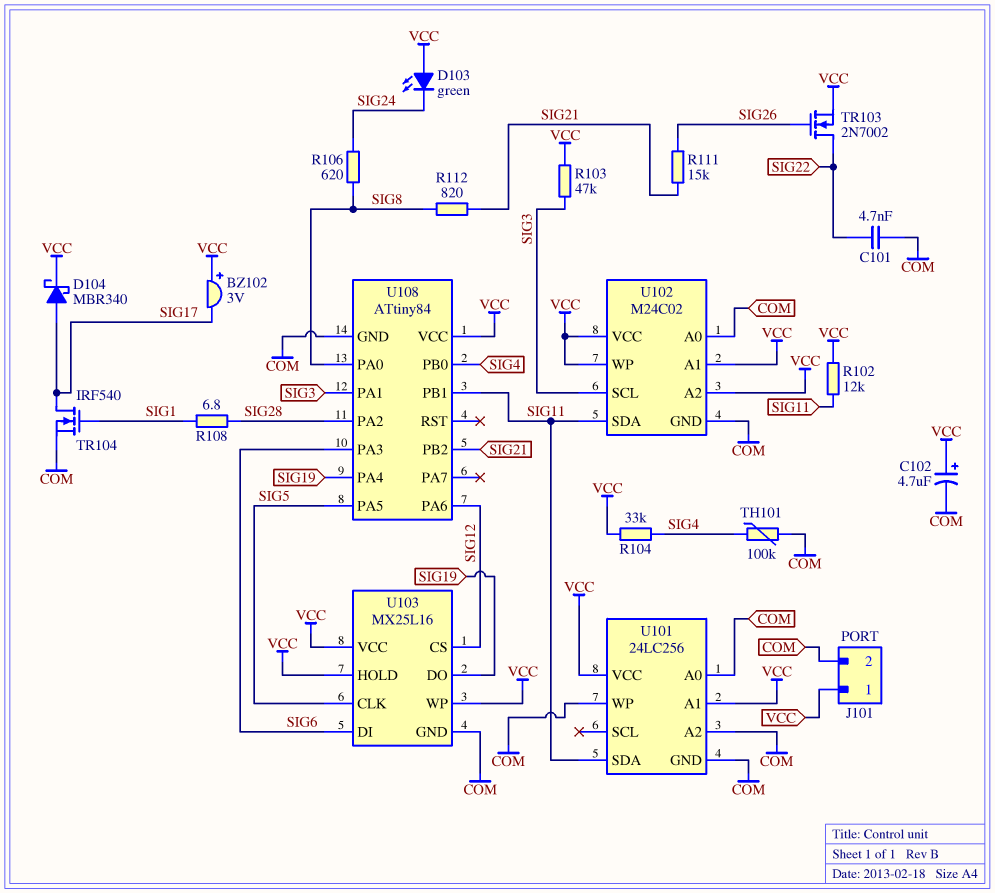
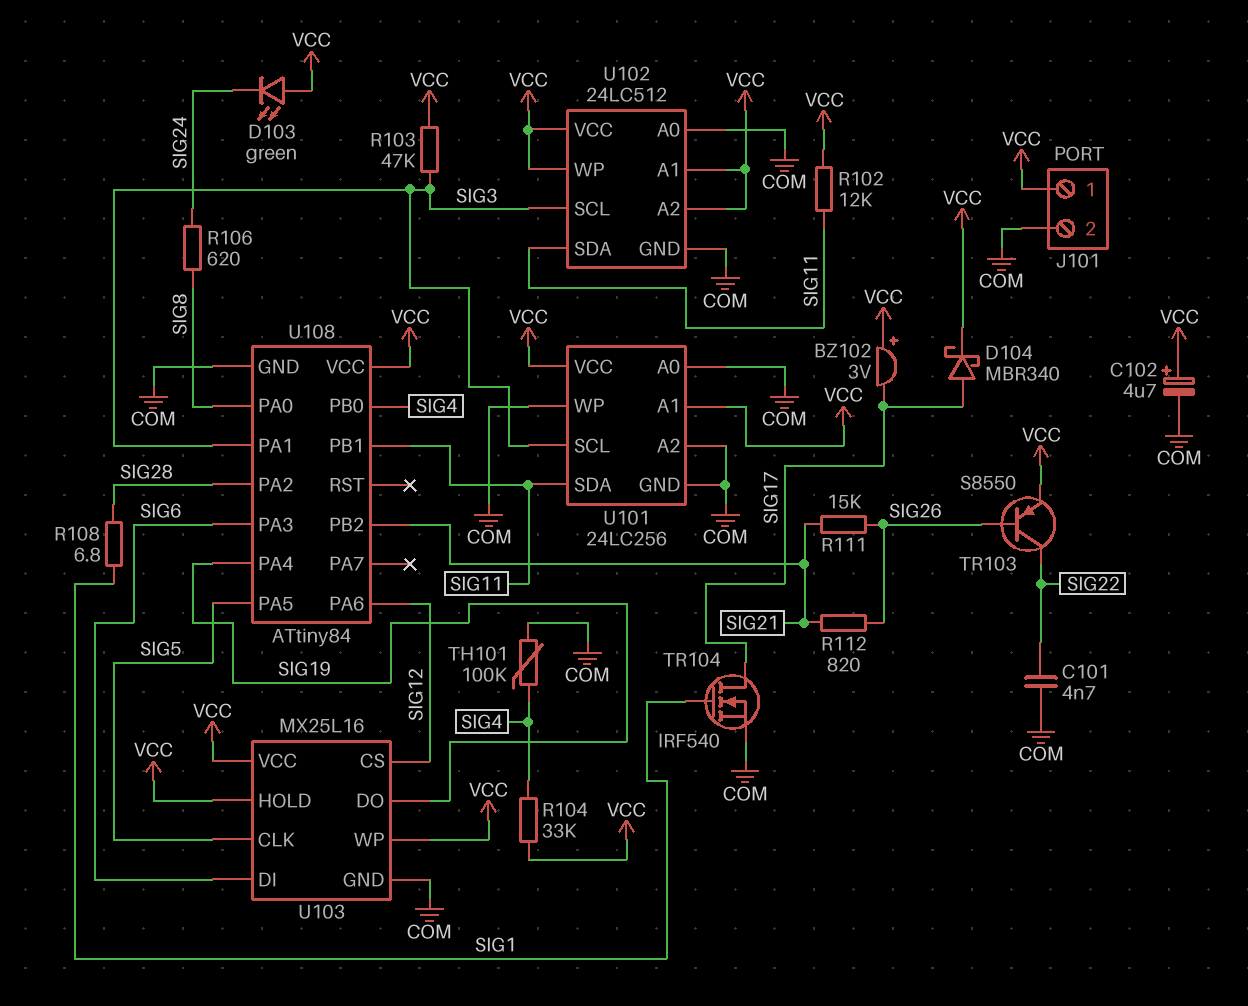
R112: 820 (SIG8, SIG21) -> 820 (SIG21, SIG26)
TR103: NMOS 2N7002 (G SIG26, D SIG22, S VCC) -> PNP S8550 (B SIG26, C SIG22, E VCC)
U101 pin SCL: none -> SIG3
U102: M24C02 -> 24LC512

